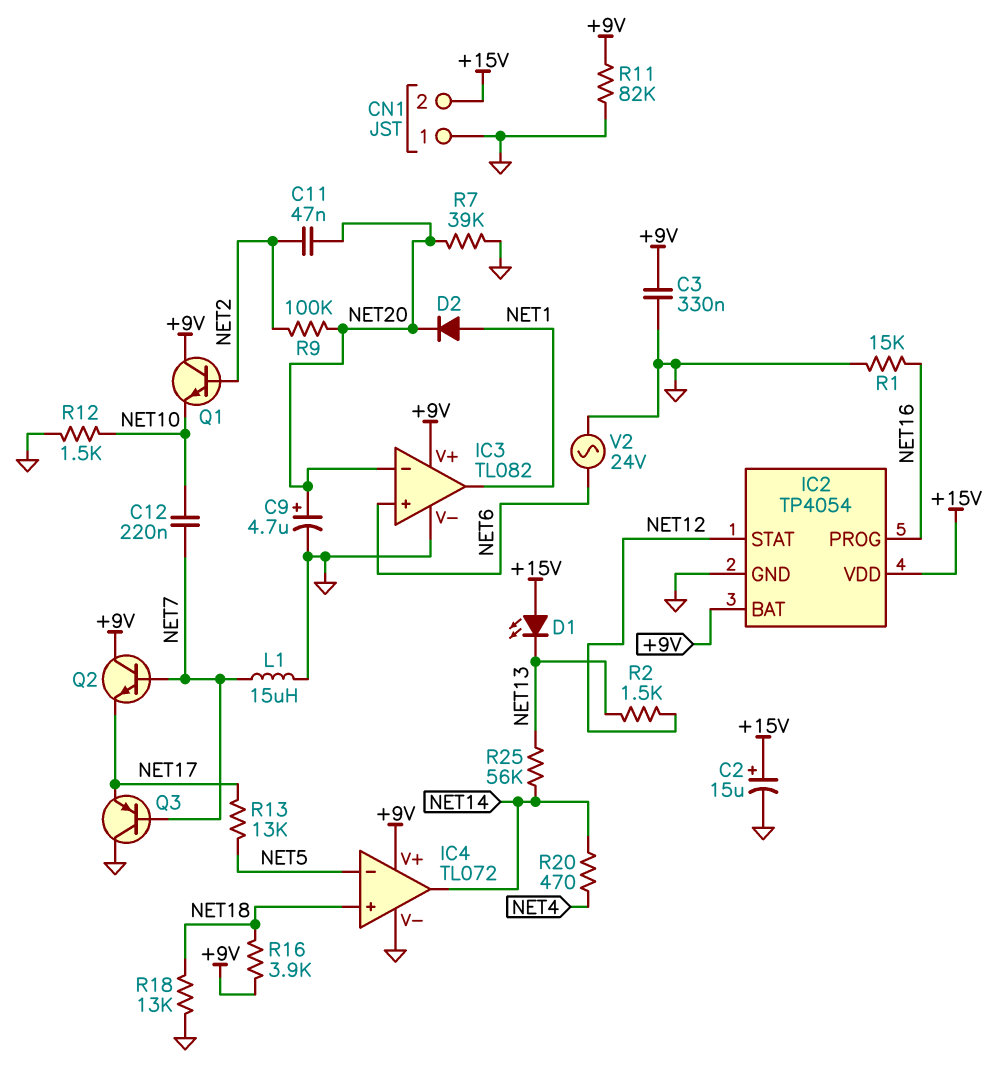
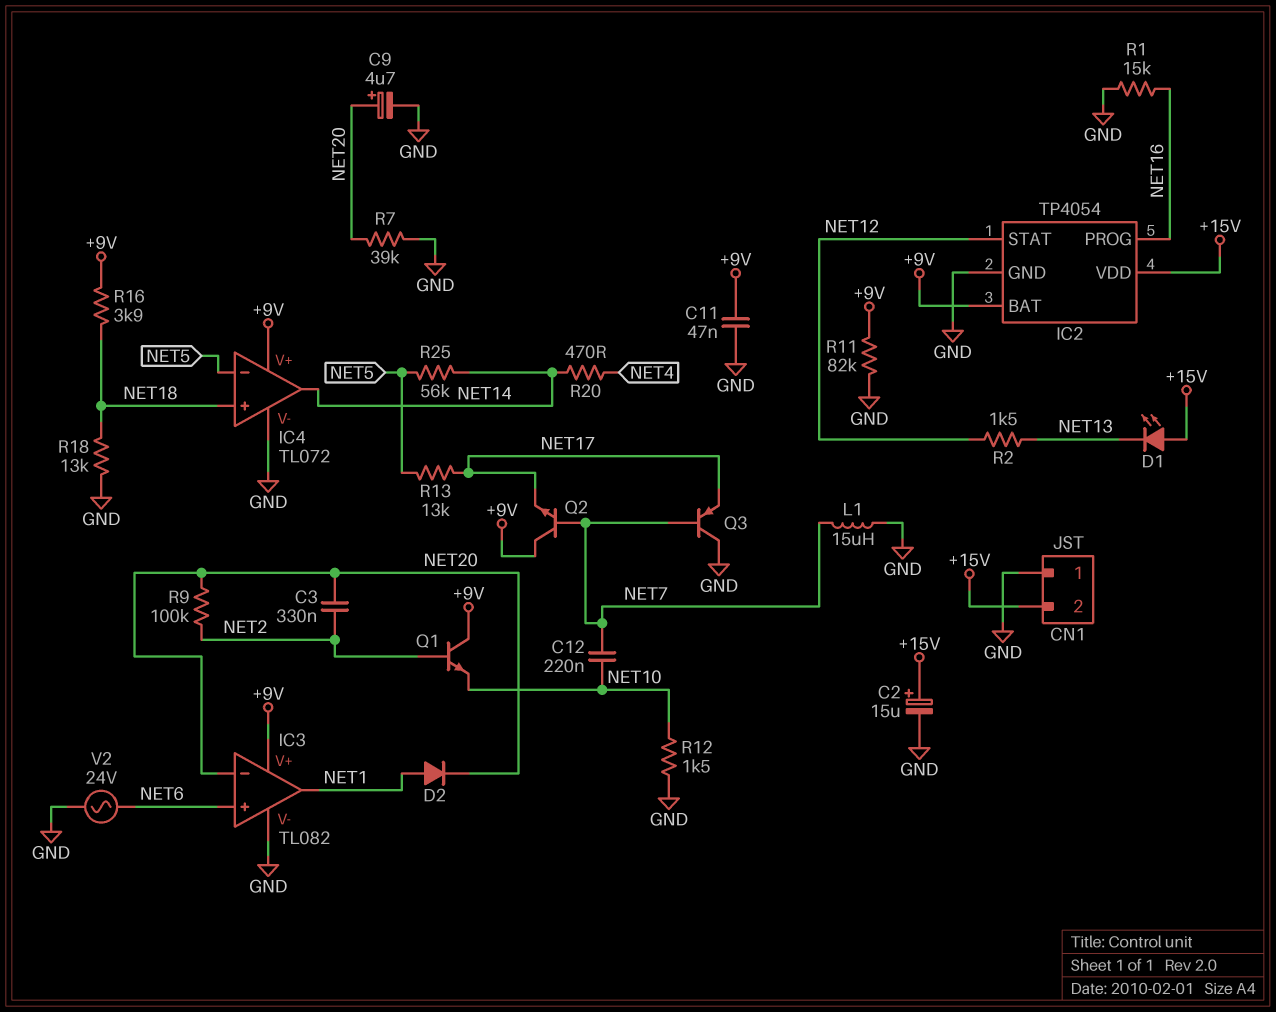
C3: 330nF (+9V, GND) -> 330nF (NET2, NET20)
C11: 47nF (NET2, NET20) -> 47nF (+9V, GND)
R25: 56k (NET13, NET14) -> 56k (NET5, NET14)

